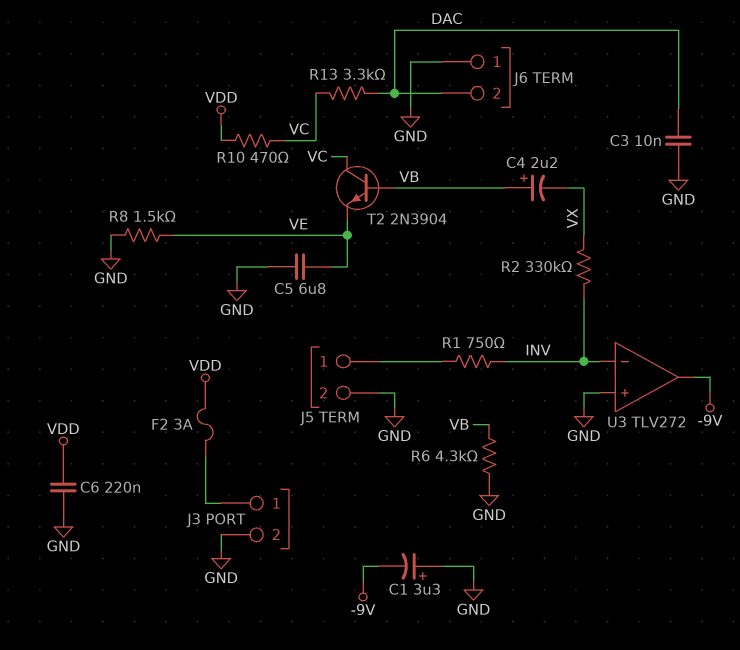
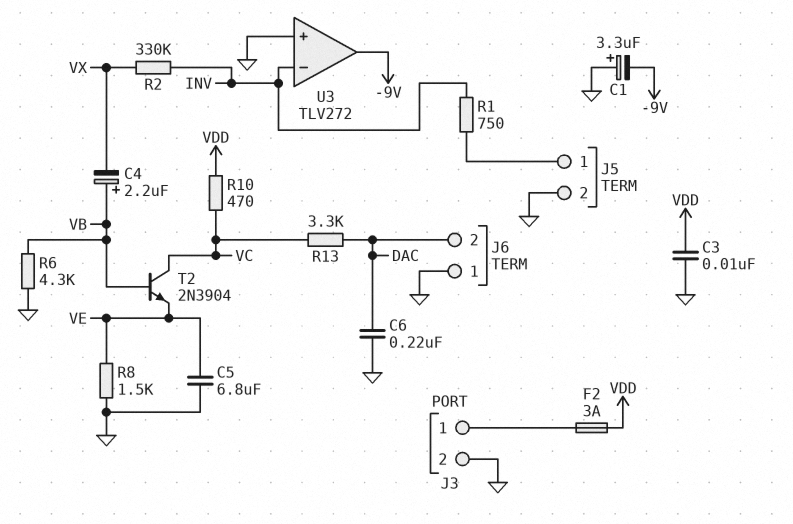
C3: 10nF (DAC, GND) -> 10nF (GND, VDD)
C6: 220nF (GND, VDD) -> 220nF (DAC, GND)

